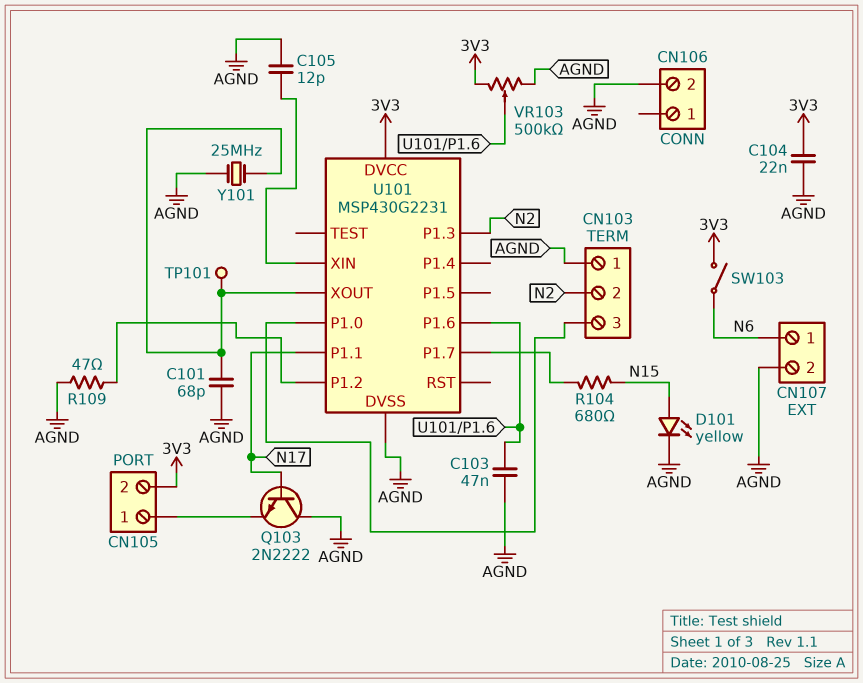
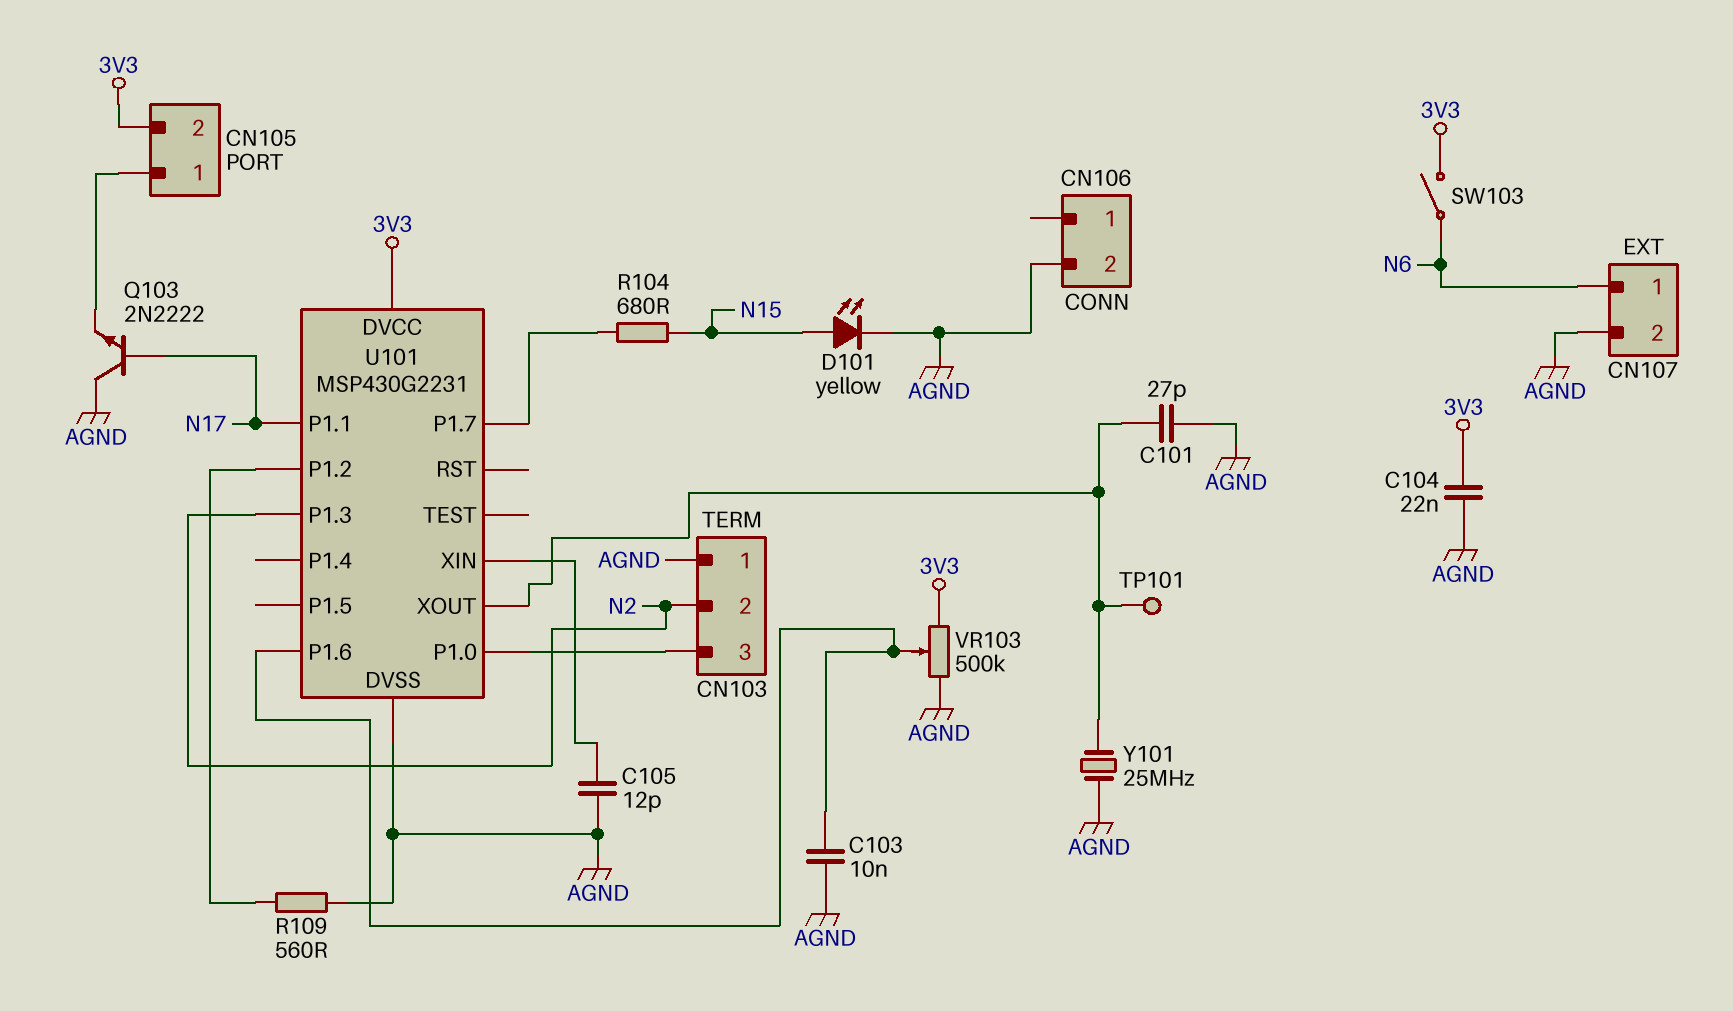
C101: 68pF (AGND, U101/XOUT) -> 27pF (AGND, U101/XOUT)
C103: 47nF (AGND, U101/P1.6) -> 10nF (AGND, U101/P1.6)
R109: 47 (AGND, U101/P1.2) -> 560 (AGND, U101/P1.2)

